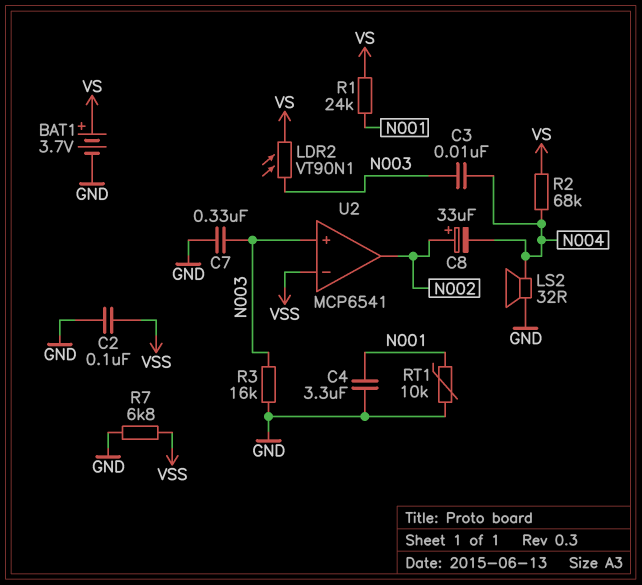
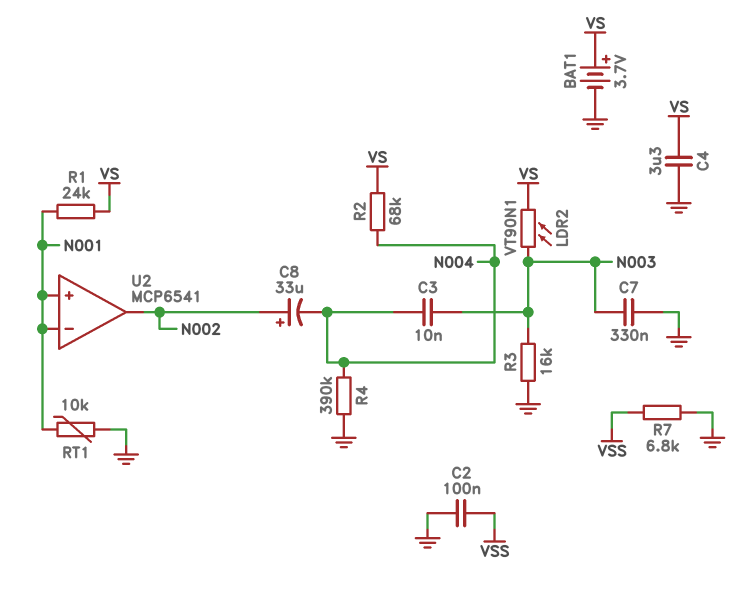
C4: 3.3uF (GND, N001) -> 3.3uF (GND, VS)
LS2: speaker 32R (GND, N004) -> none
R4: none -> 390k (GND, N004)
U2 pin in+: N003 -> N001
U2 pin in-: VSS -> N001

